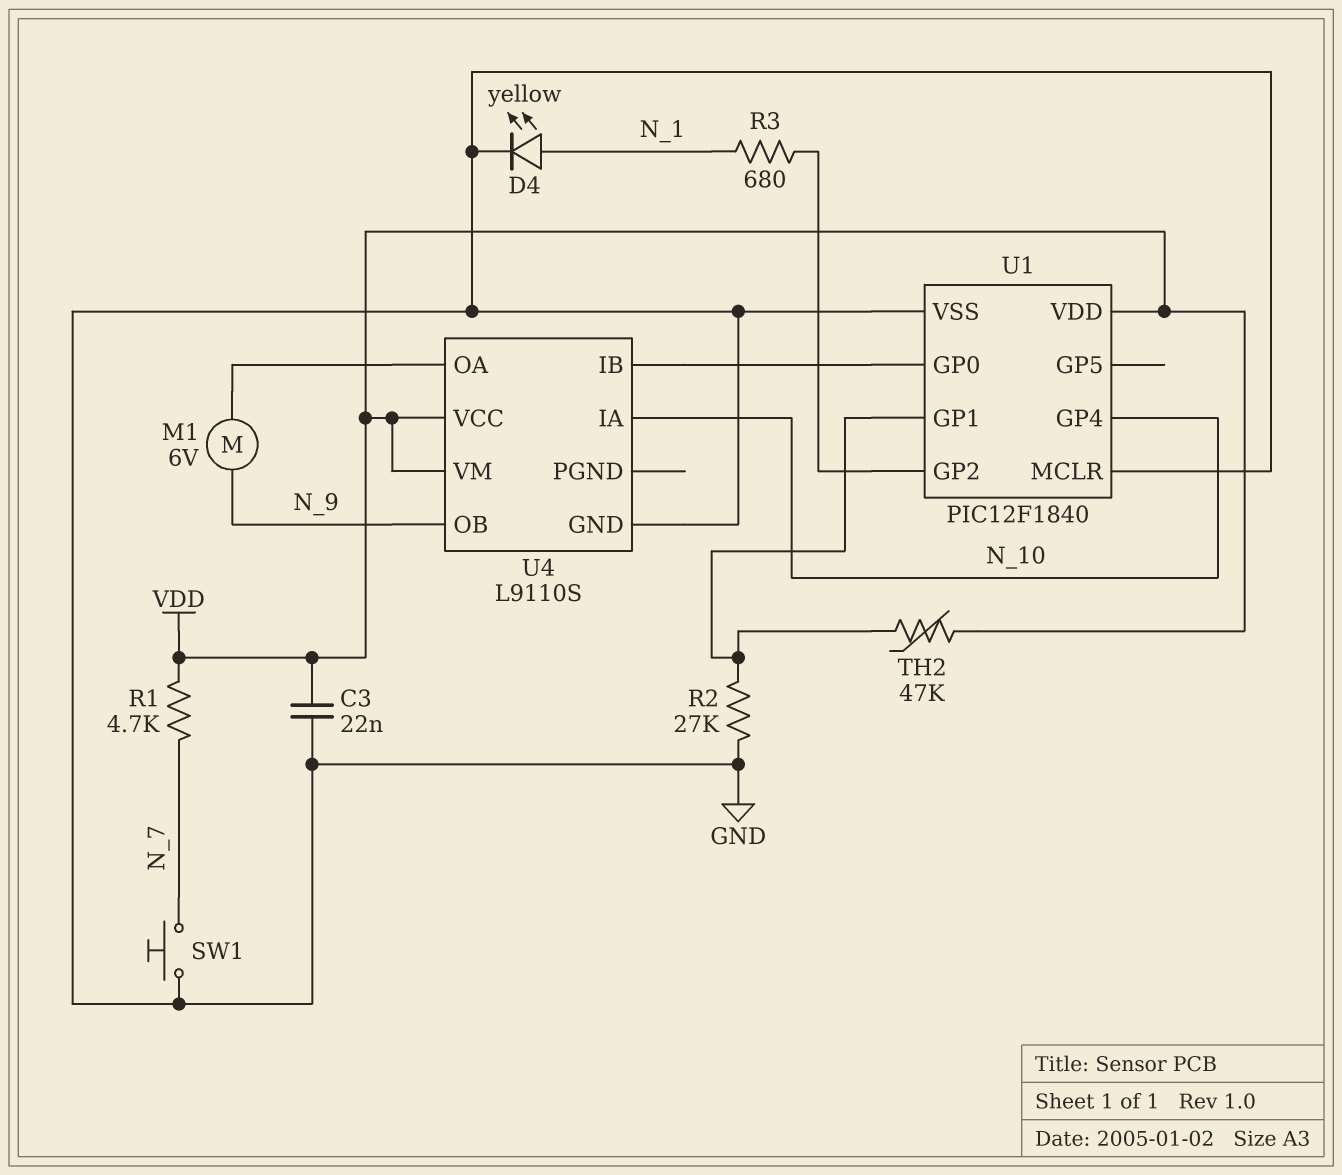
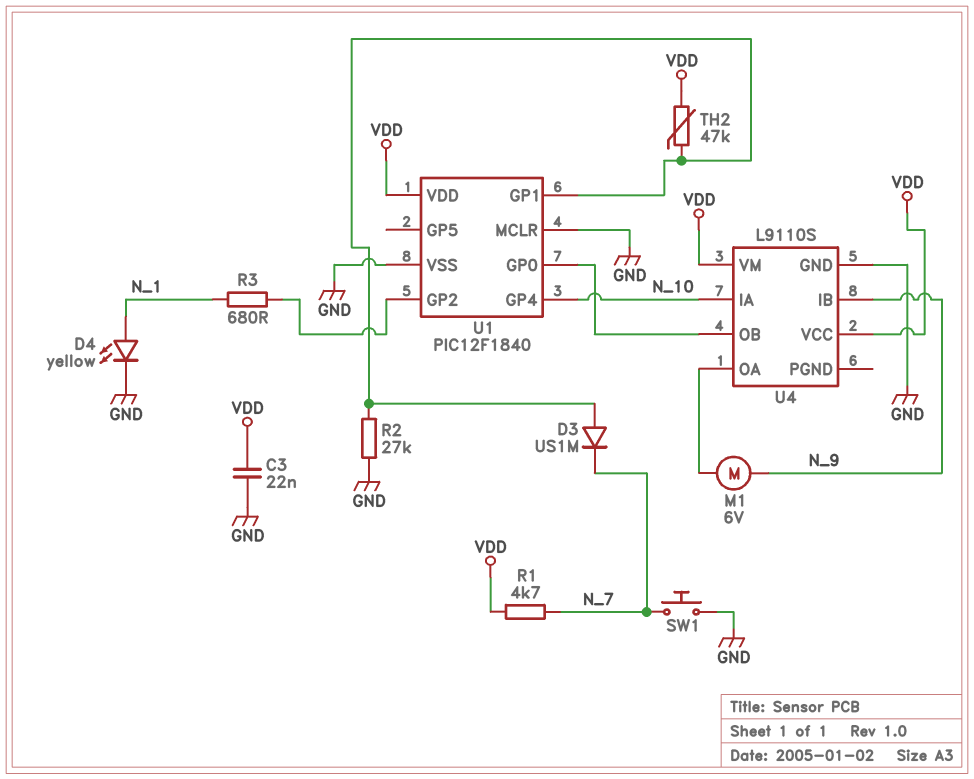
D3: none -> diode US1M (A U1/GP1, K N_7)
U4 pin IB: U1/GP0 -> N_9
U4 pin OB: N_9 -> U1/GP0

